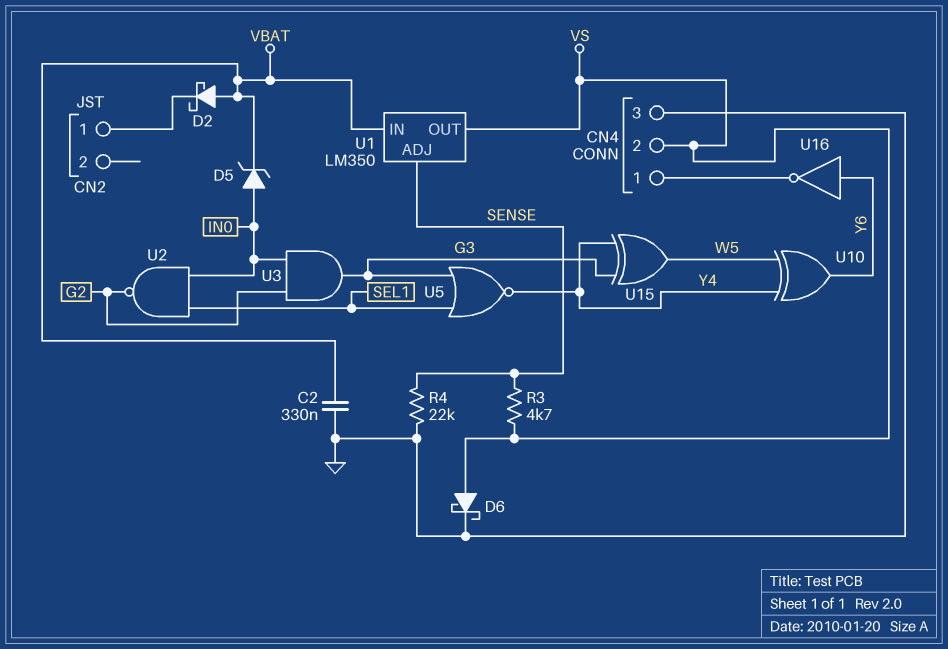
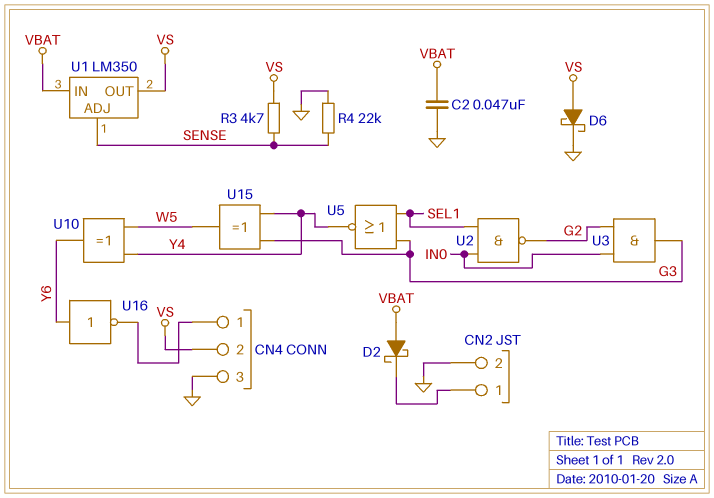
C2: 330nF (GND, VBAT) -> 47nF (GND, VBAT)
CN2 pin 2: none -> GND
D5: zener (A IN0, K VBAT) -> none

